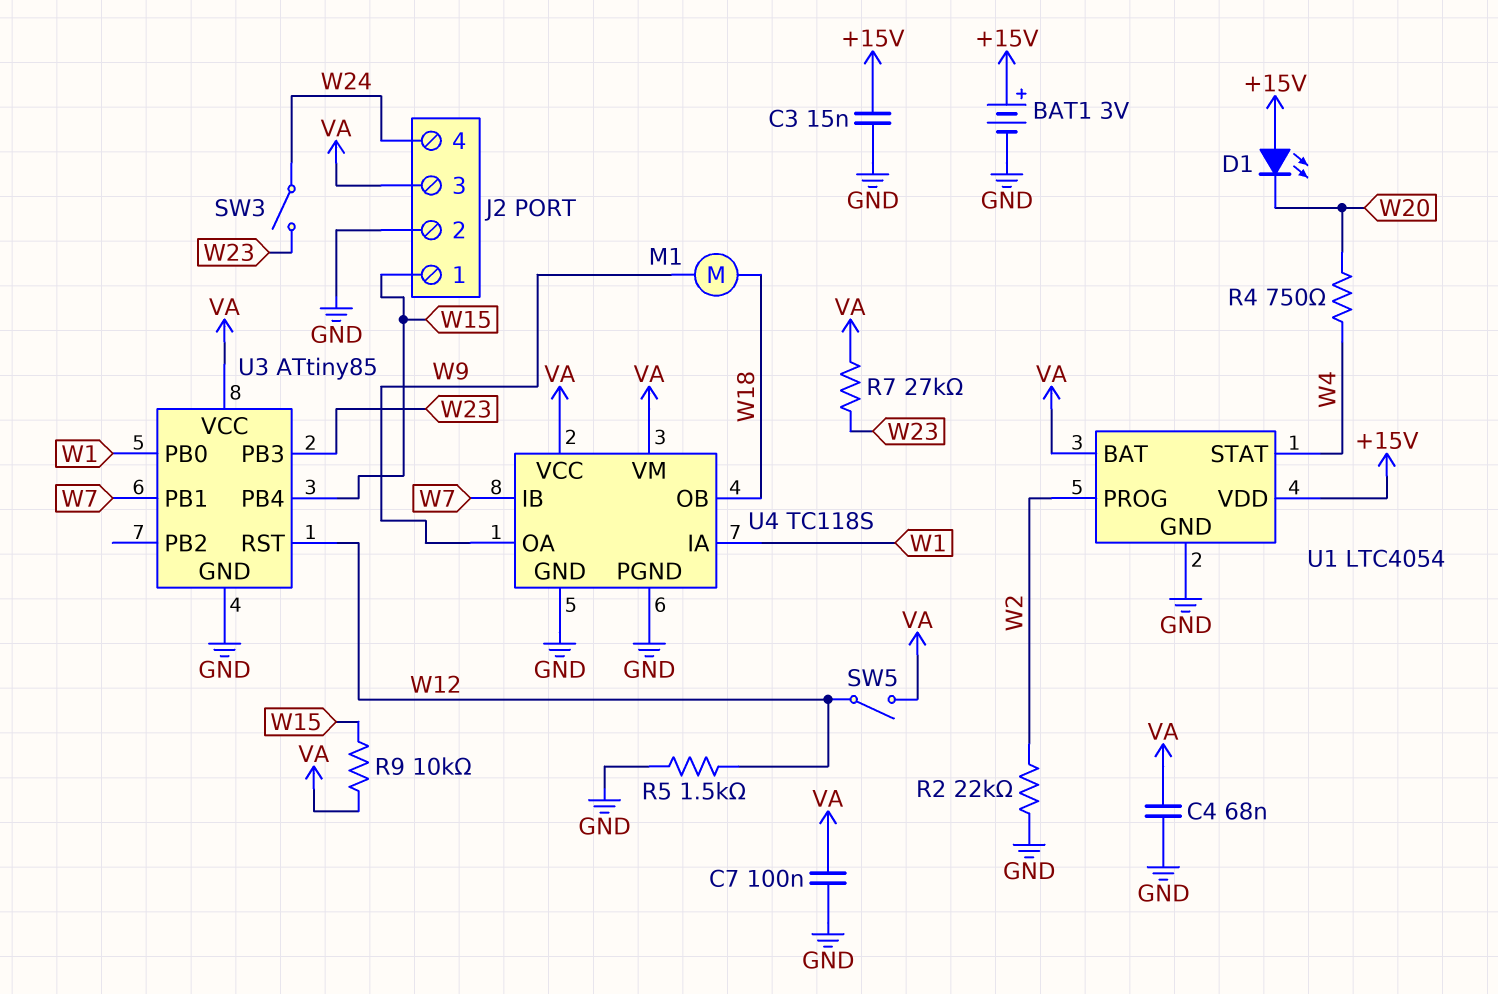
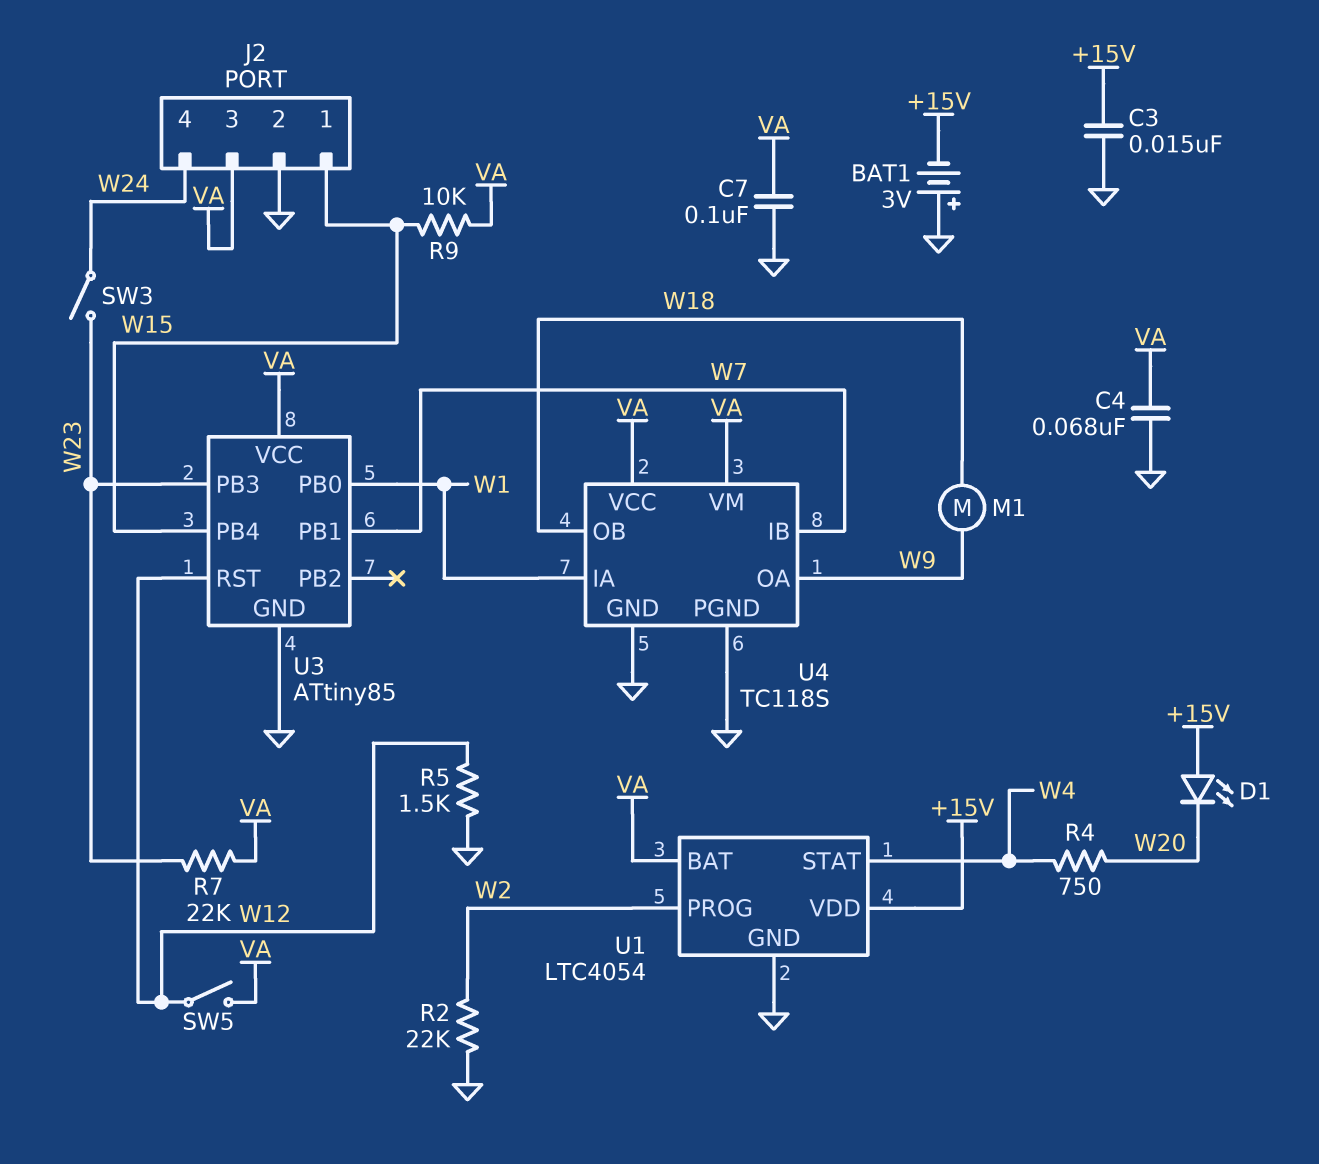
BAT1: 3V (plus +15V, minus GND) -> 3V (plus GND, minus +15V)
R7: 27k (VA, W23) -> 22k (VA, W23)

